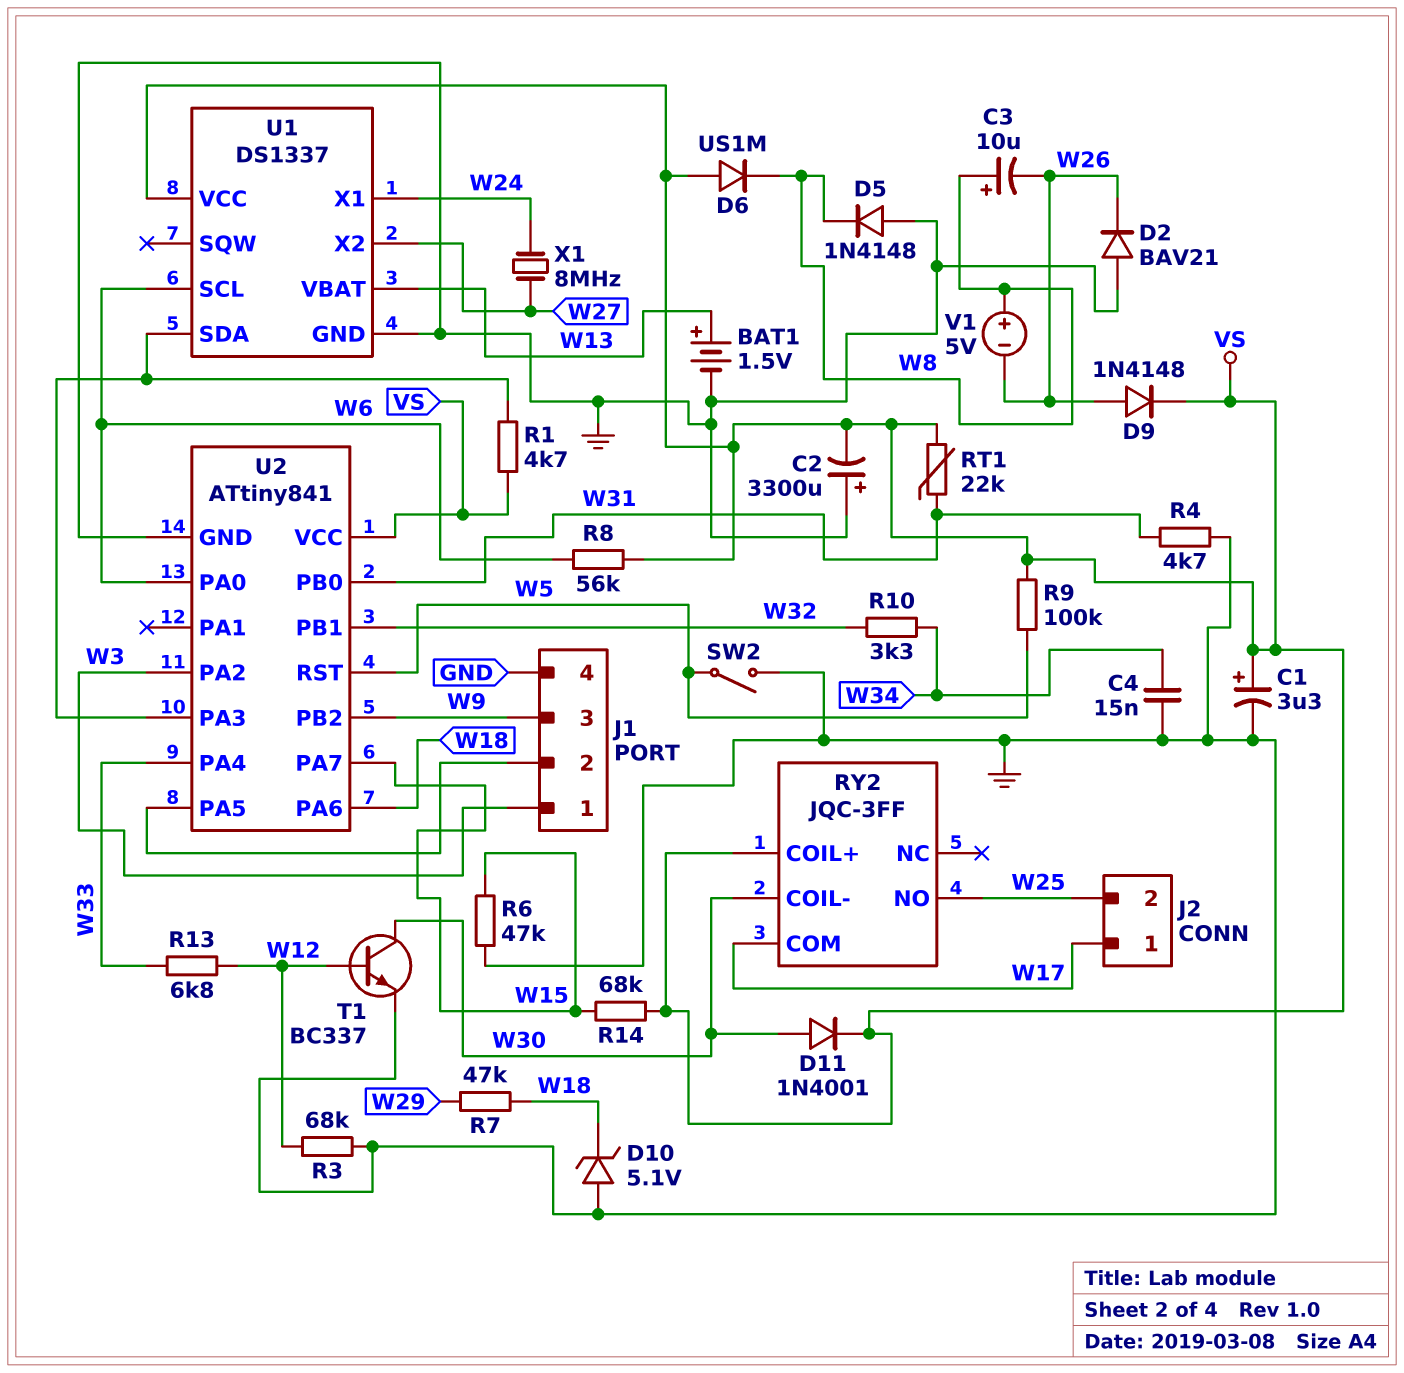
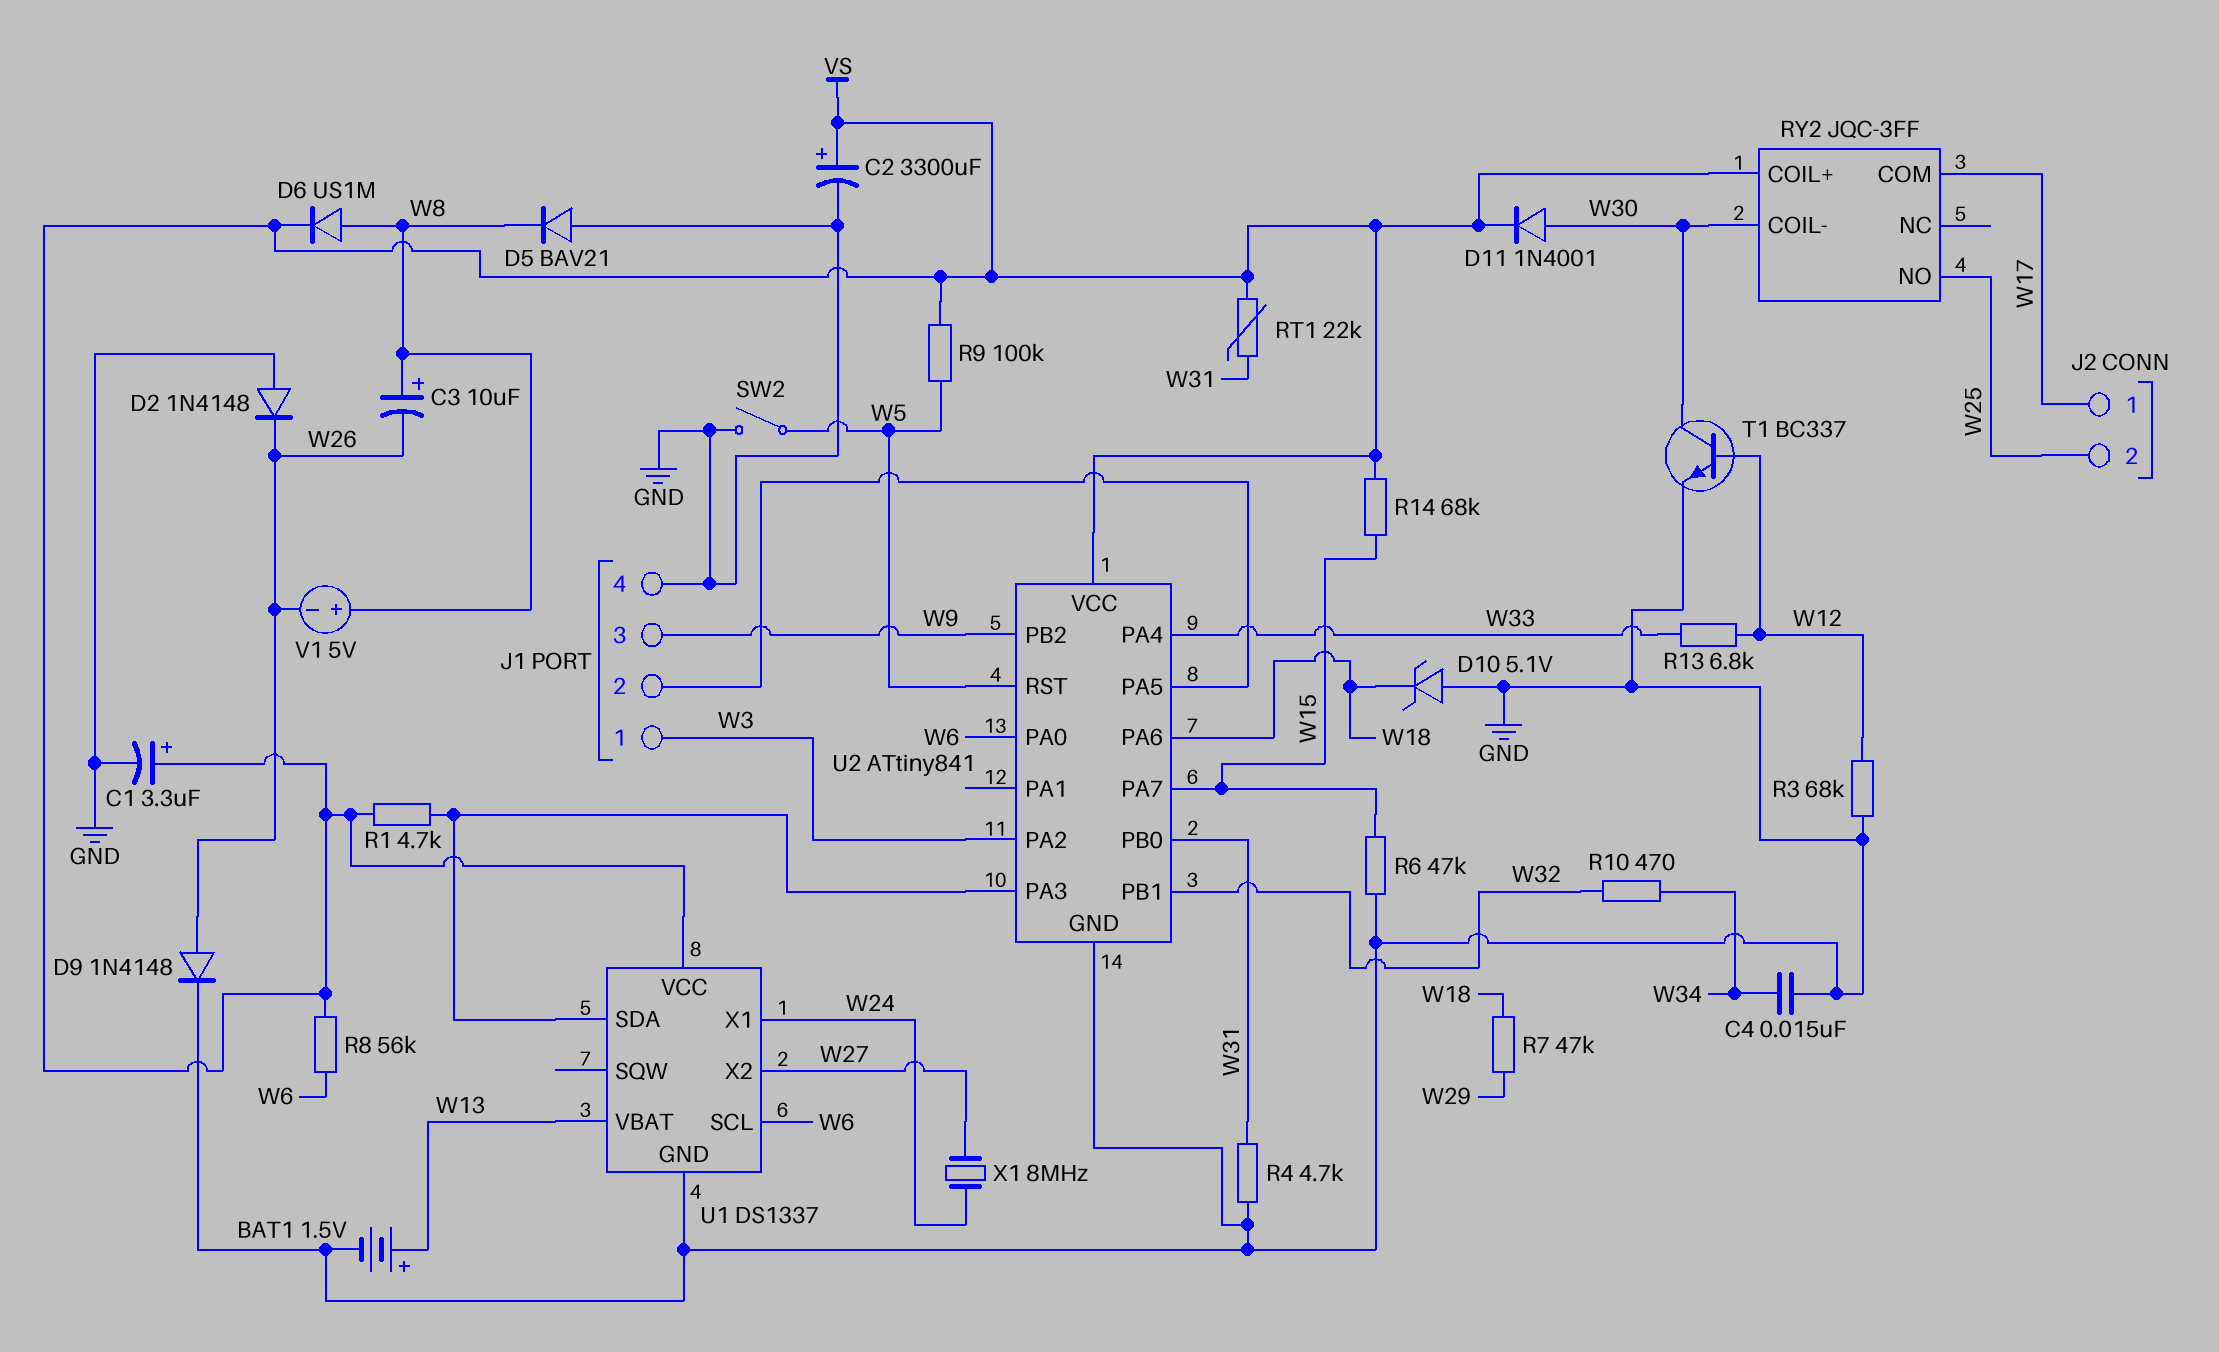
C2: 3300uF (plus GND, minus VS) -> 3300uF (plus VS, minus GND)
D2: diode BAV21 (A GND, K W26) -> diode 1N4148 (A GND, K W26)
D5: diode 1N4148 (A GND, K W8) -> diode BAV21 (A GND, K W8)
D6: diode US1M (A VS, K W8) -> diode US1M (A W8, K VS)
D9: diode 1N4148 (A W26, K VS) -> diode 1N4148 (A W26, K GND)
R10: 3.3k (W32, W34) -> 470 (W32, W34)

